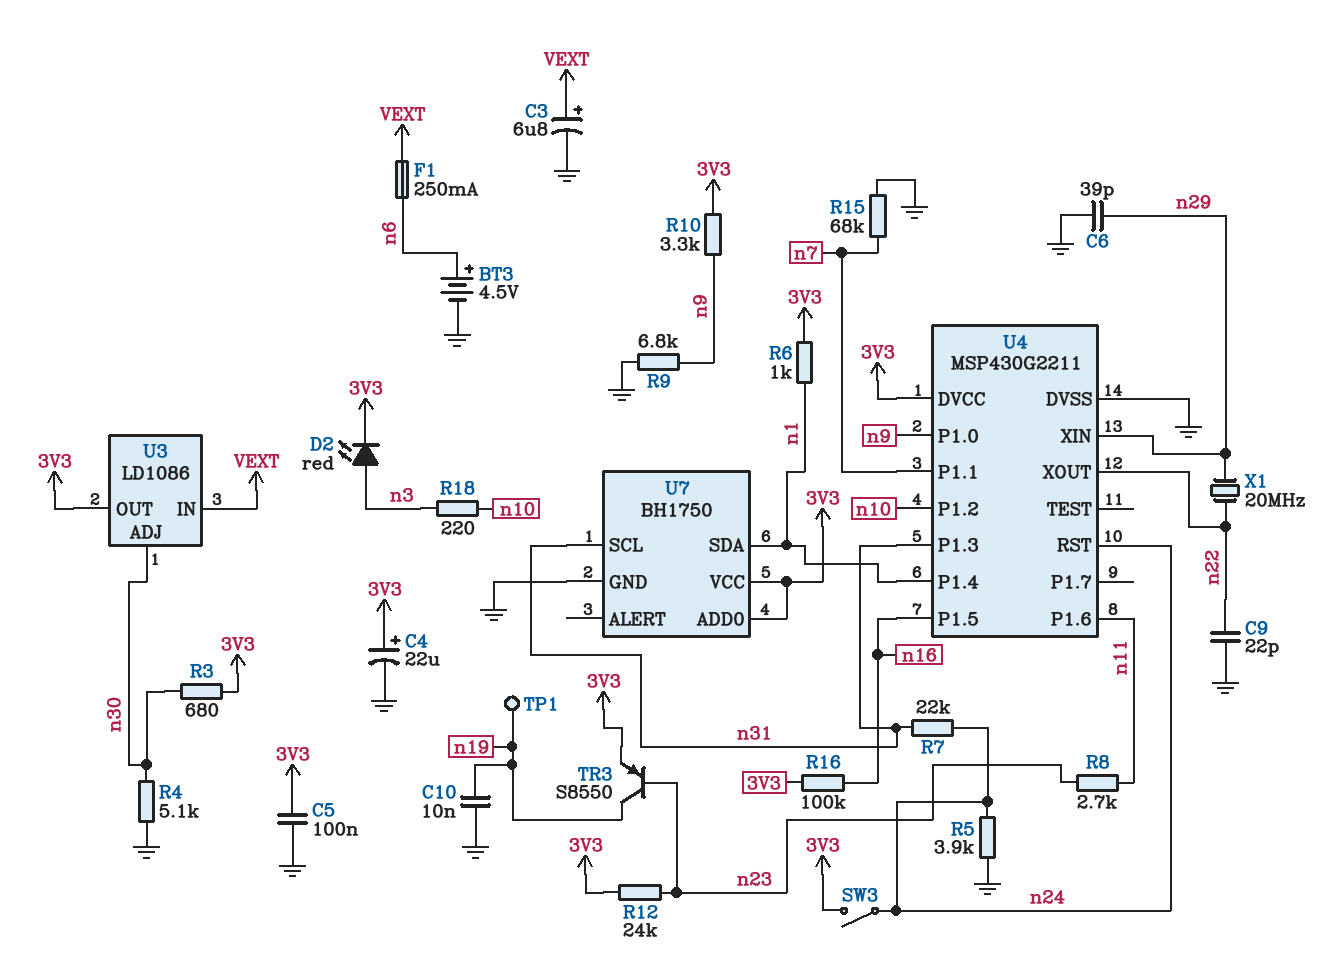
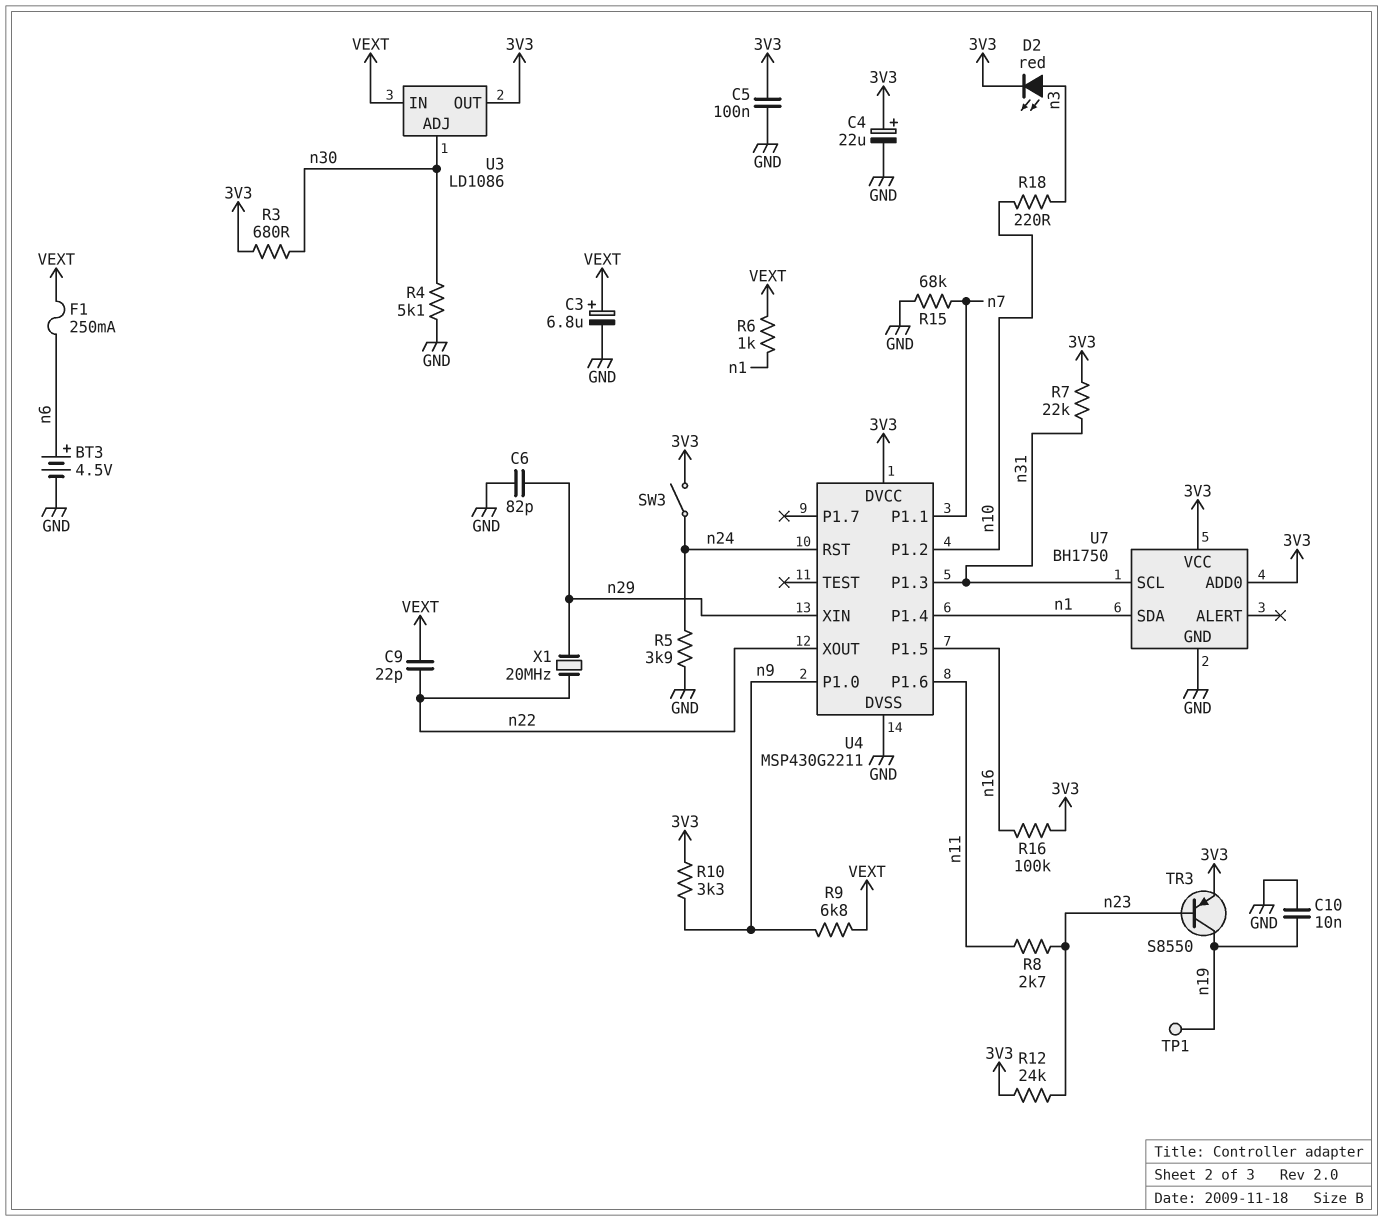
C6: 39pF (GND, n29) -> 82pF (GND, n29)
C9: 22pF (GND, n22) -> 22pF (VEXT, n22)
R6: 1k (3V3, n1) -> 1k (VEXT, n1)
R7: 22k (n24, n31) -> 22k (3V3, n31)
R9: 6.8k (GND, n9) -> 6.8k (VEXT, n9)

